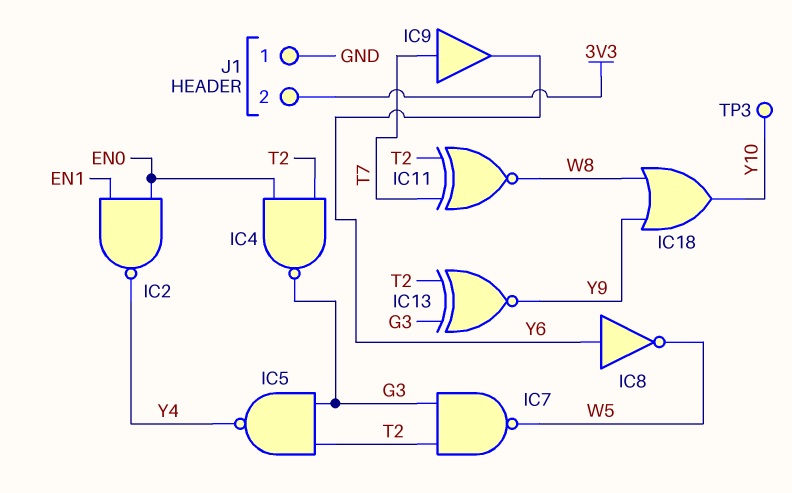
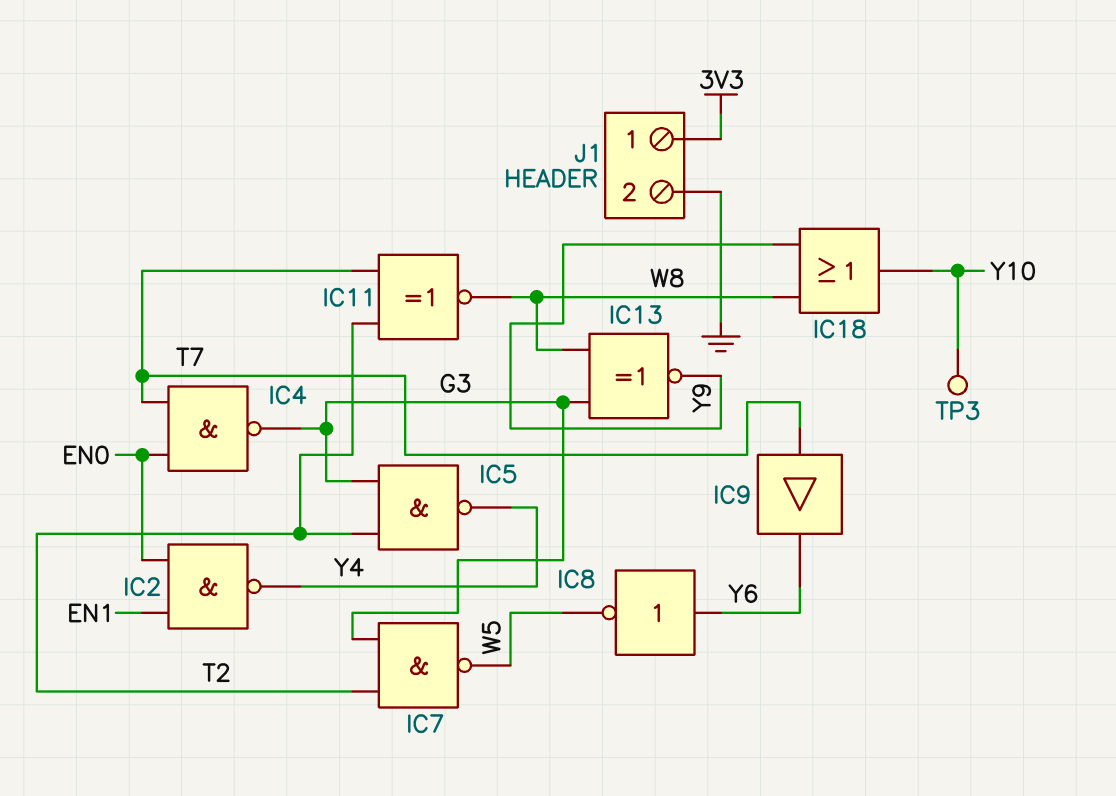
IC4: NAND (in EN0, in T2, out G3) -> NAND (in EN0, in T7, out G3)
IC13: XNOR (in G3, in T2, out Y9) -> XNOR (in G3, in W8, out Y9)
J1 pin 1: GND -> 3V3
J1 pin 2: 3V3 -> GND

